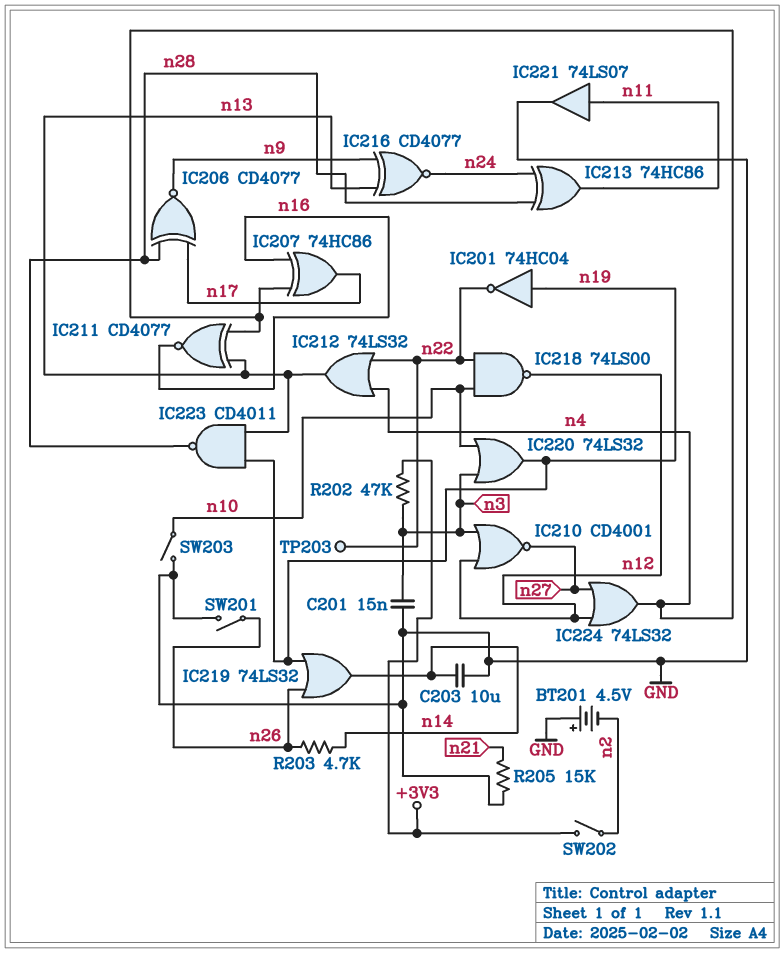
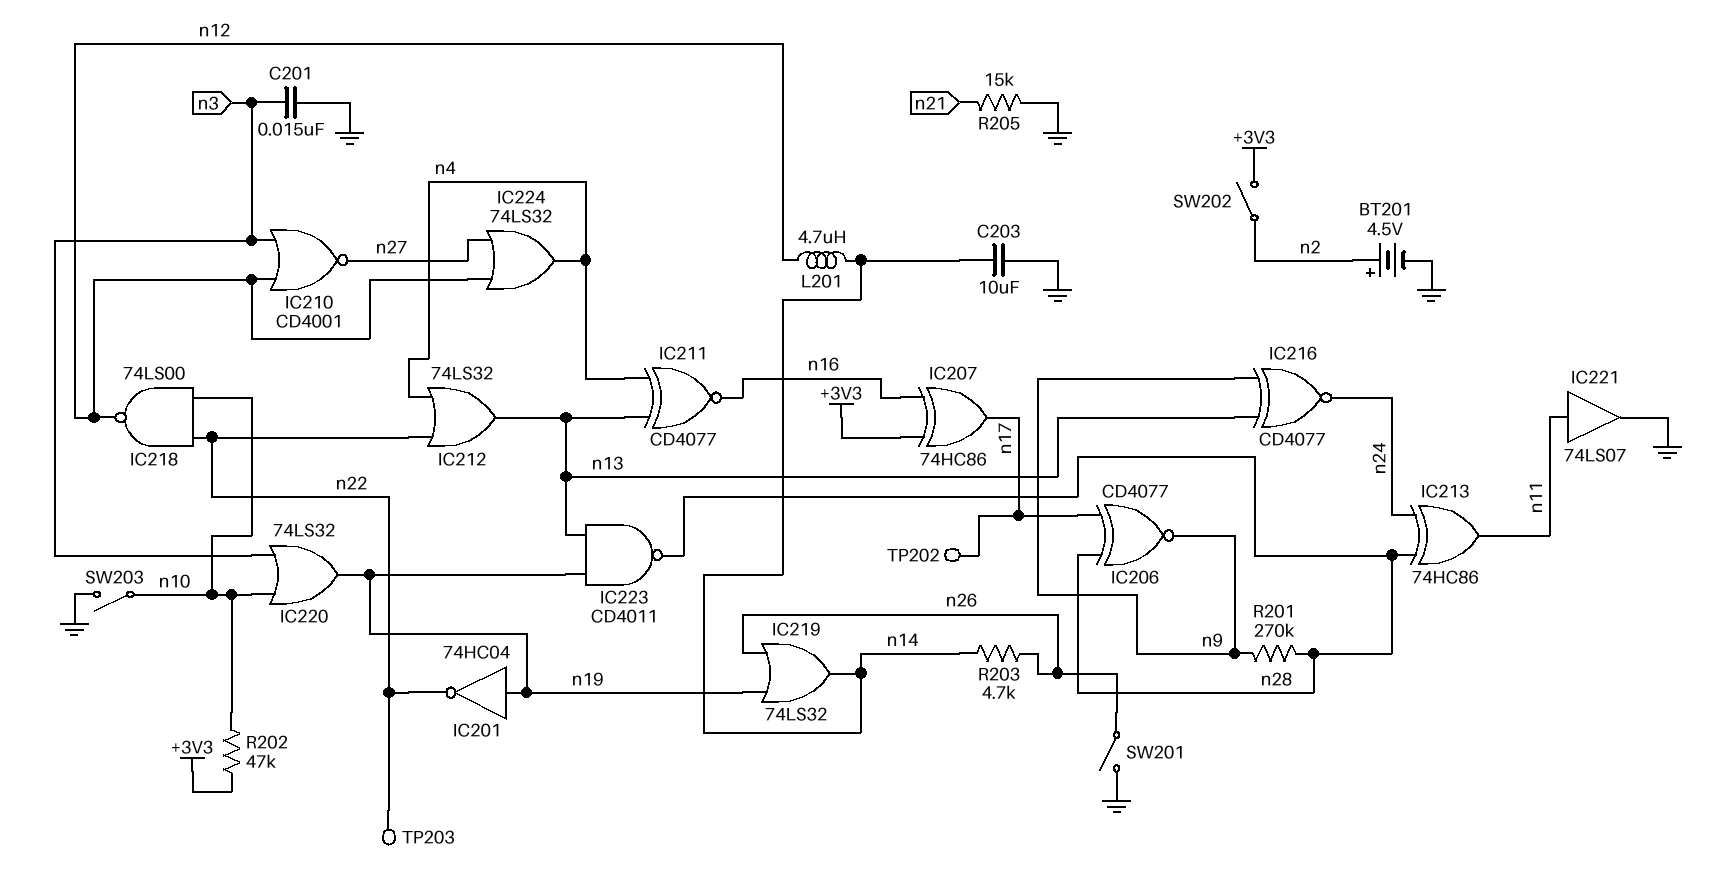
BT201: 4.5V (plus GND, minus n2) -> 4.5V (plus n2, minus GND)
IC207: XOR 74HC86 (in n4, in n16, out n17) -> XOR 74HC86 (in +3V3, in n16, out n17)
L201: none -> 4.7uH (n12, n14)
R201: none -> 270k (n9, n28)
R202: 47k (+3V3, n3) -> 47k (+3V3, n10)
TP202: none -> test point (n17)

